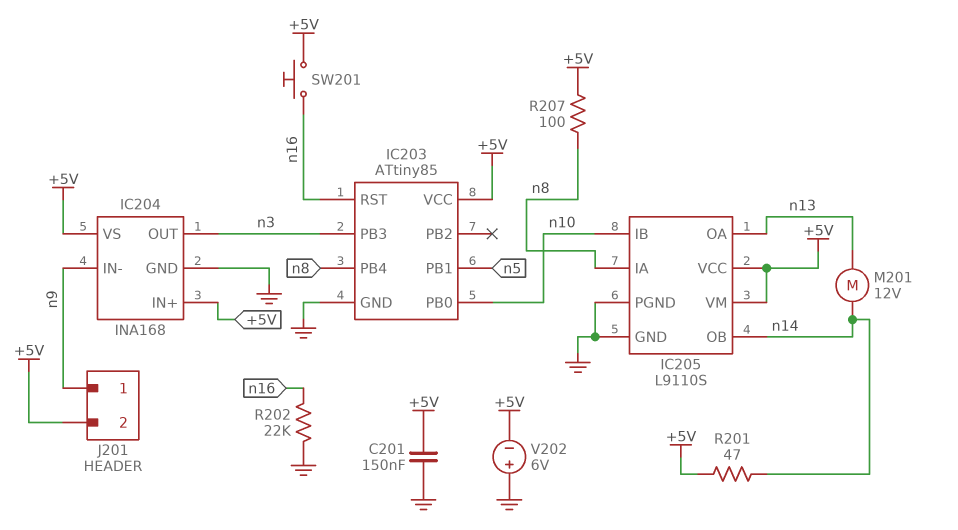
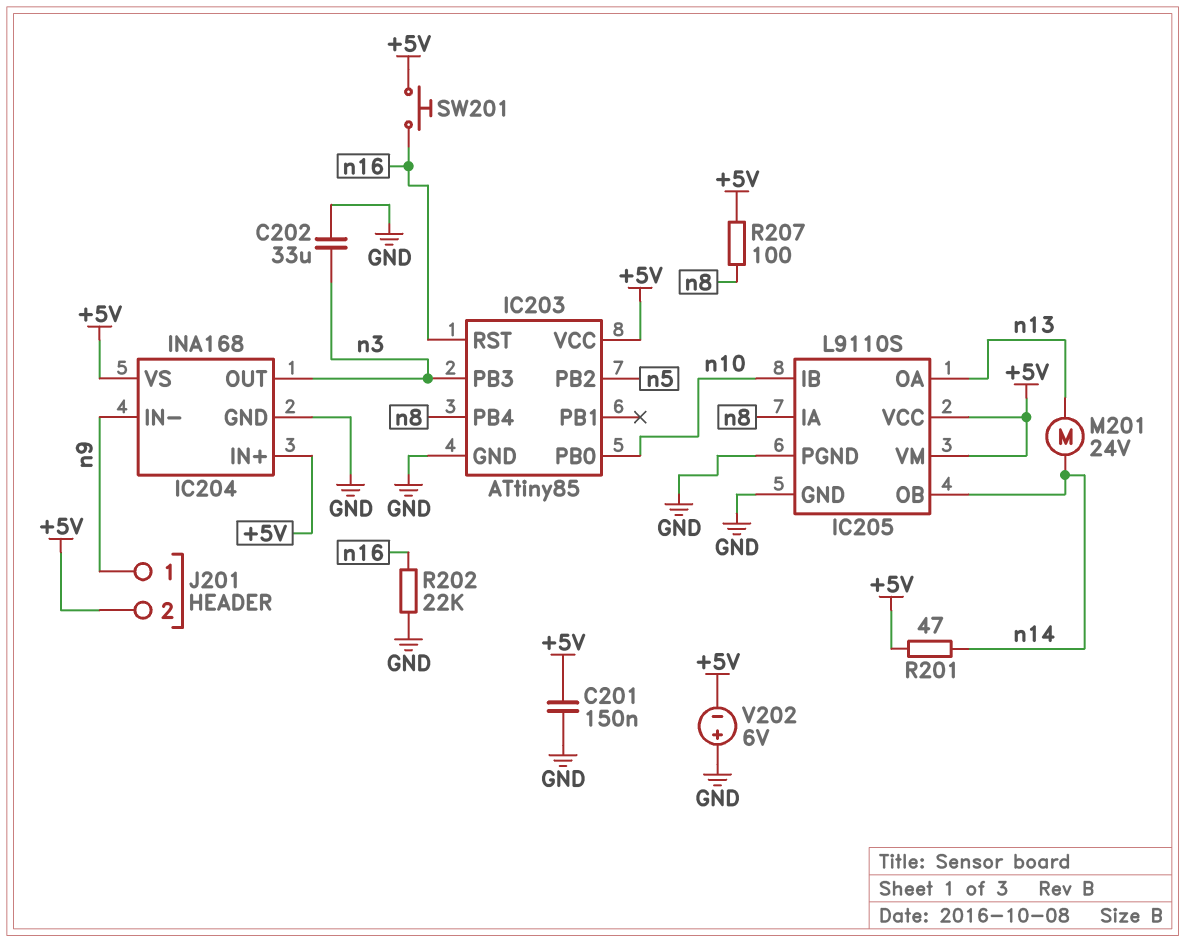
C202: none -> 33uF (GND, n3)
IC203 pin PB1: n5 -> none
IC203 pin PB2: none -> n5
M201: motor 12V (n13, n14) -> motor 24V (n13, n14)

